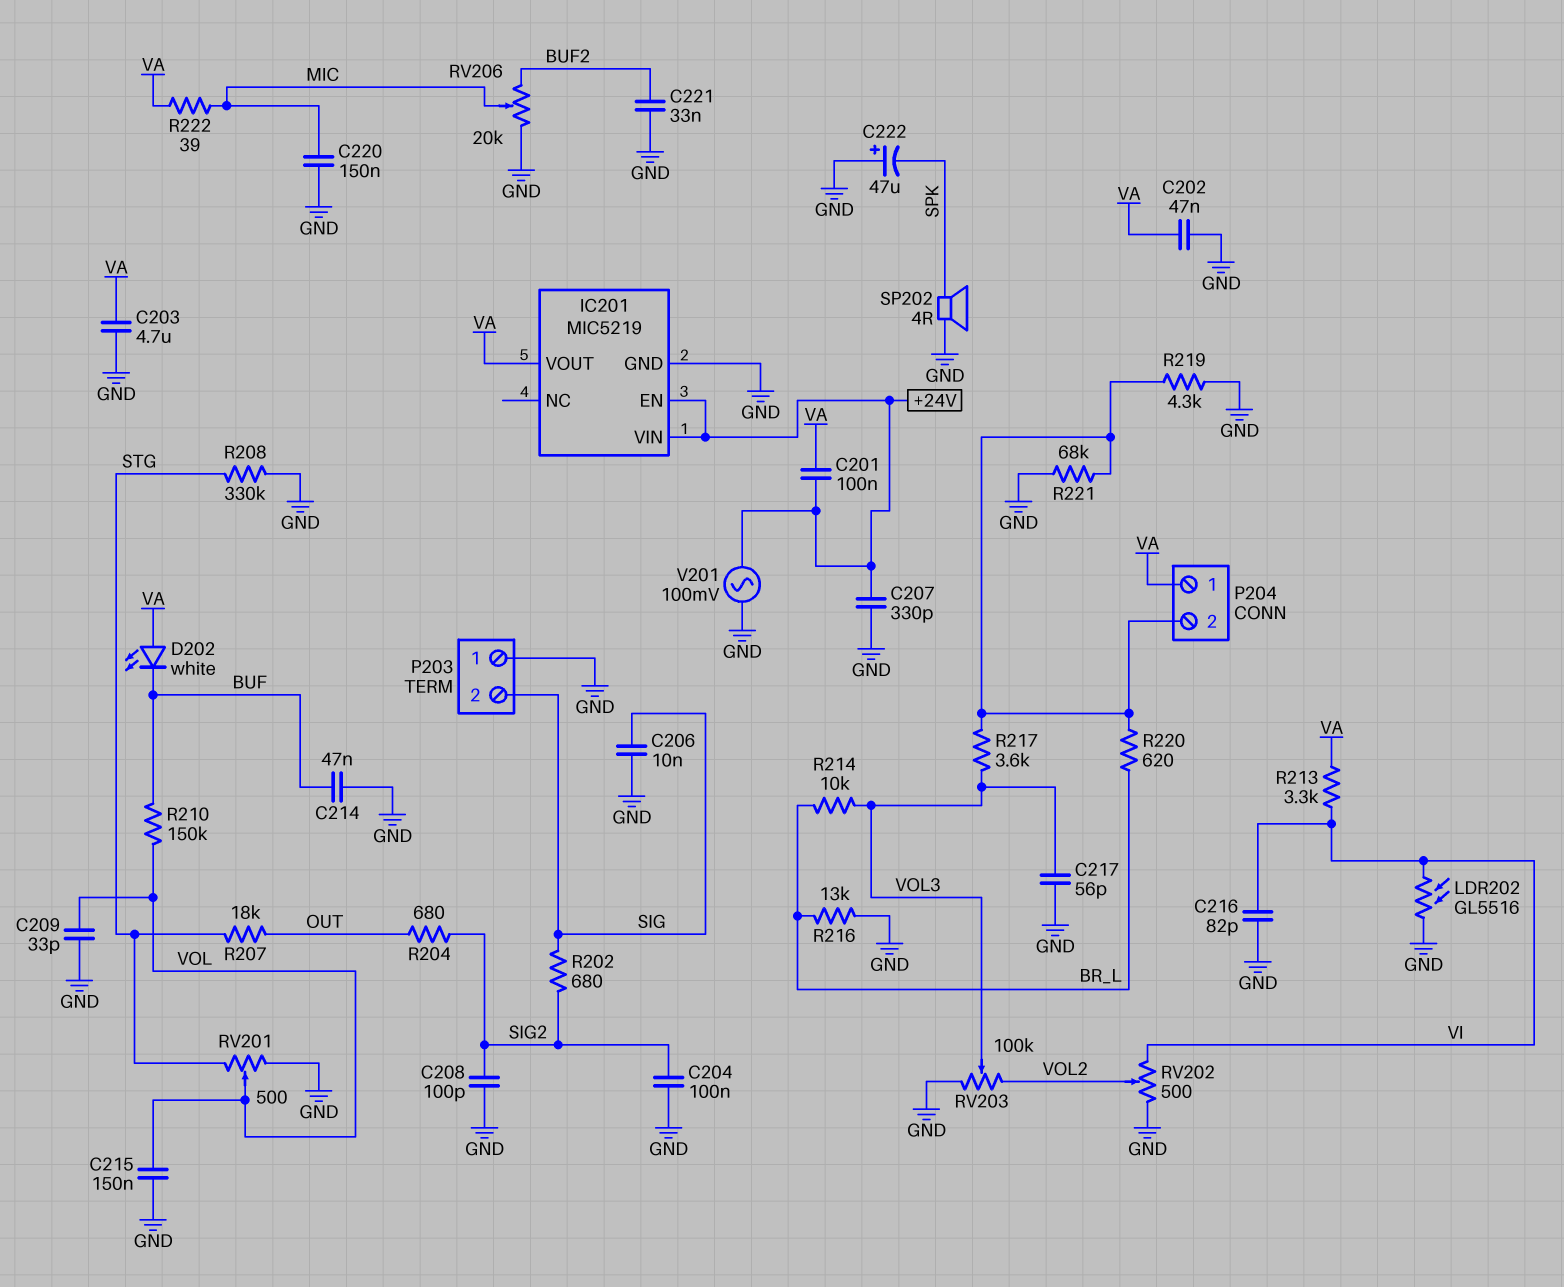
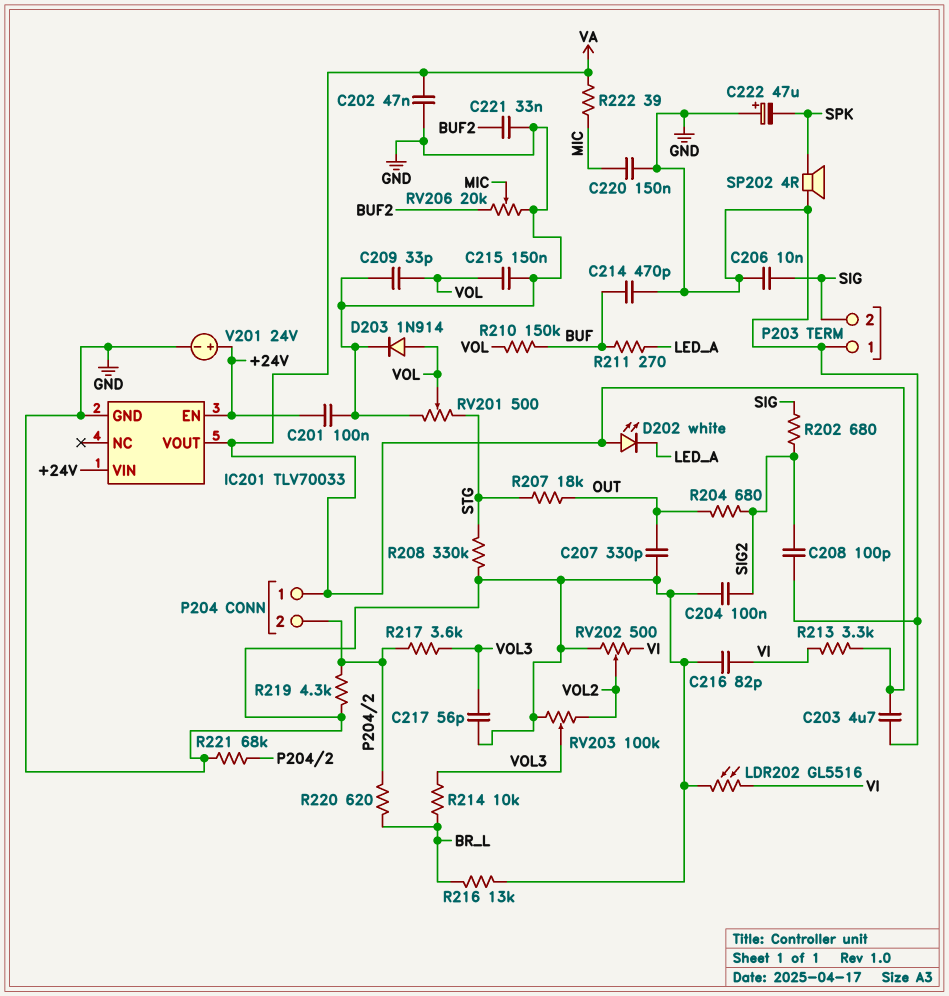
C201: 100nF (+24V, VA) -> 100nF (+24V, GND)
C207: 330pF (+24V, GND) -> 330pF (GND, OUT)
C214: 47nF (BUF, GND) -> 470pF (BUF, GND)
D202: LED white (A VA, K BUF) -> LED white (A VA, K LED_A)
D203: none -> diode 1N914 (A VOL, K GND)
IC201: MIC5219 -> TLV70033
R211: none -> 270 (BUF, LED_A)
V201: AC 100mV (+24V, GND) -> 24V (plus +24V, minus GND)

